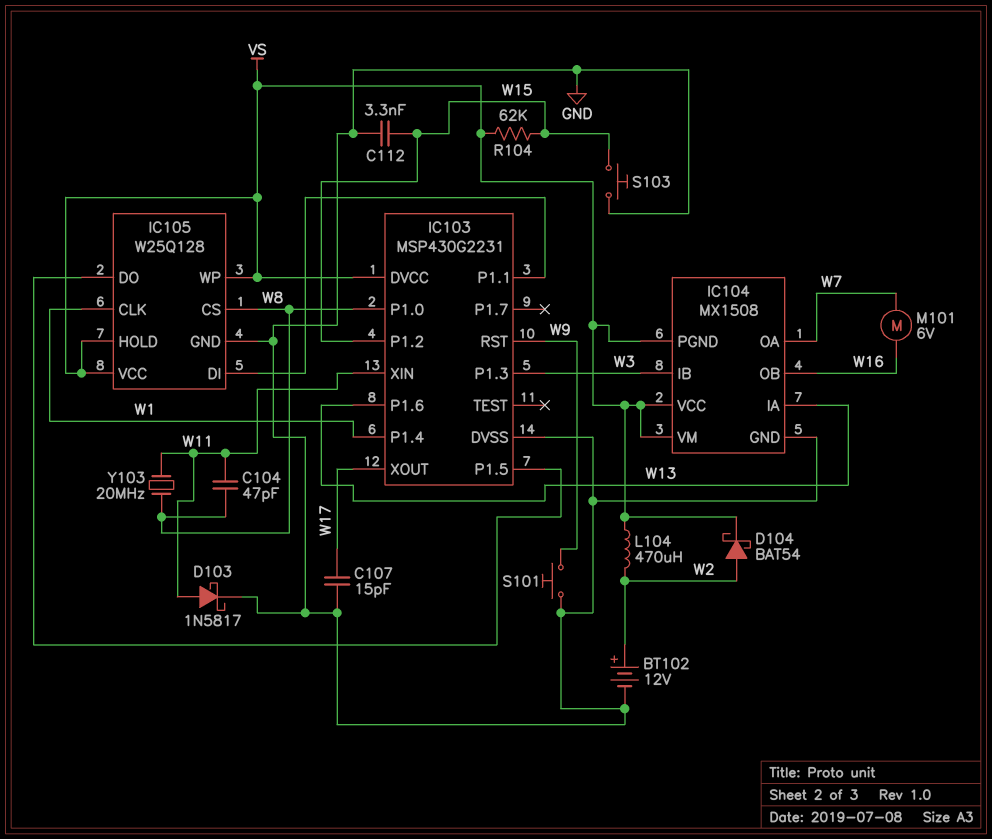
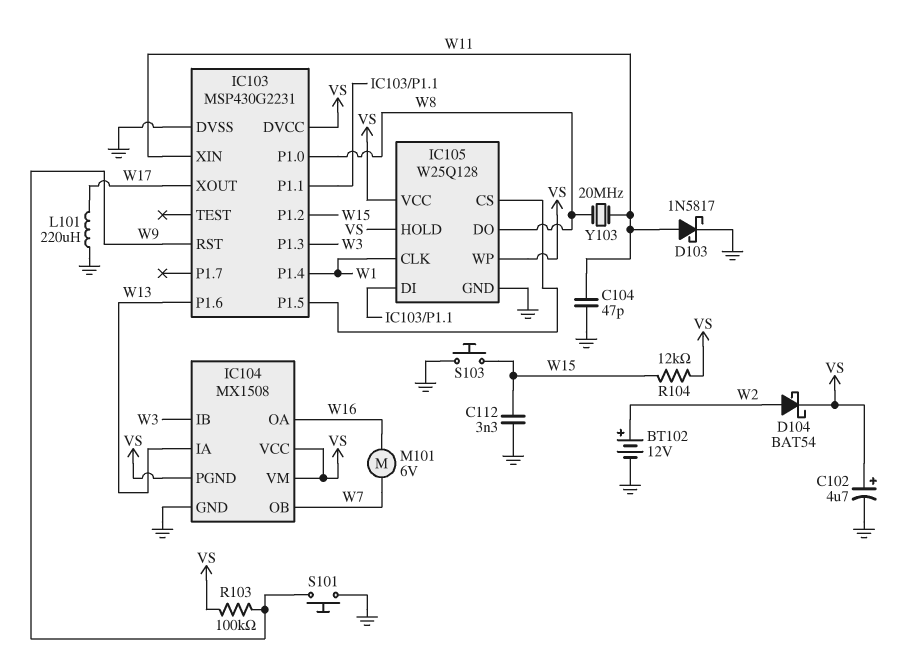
C102: none -> 4.7uF (plus VS, minus GND)
C104: 47pF (W8, W11) -> 47pF (GND, W11)
C107: 15pF (GND, W17) -> none
IC104 pin OA: W7 -> W16
IC104 pin OB: W16 -> W7
IC105 pin CS: W8 -> IC103/P1.5
IC105 pin DO: IC103/P1.5 -> W8
L101: none -> 220uH (GND, W17)
L104: 470uH (VS, W2) -> none
R103: none -> 100k (VS, W9)
R104: 62k (VS, W15) -> 12k (VS, W15)

